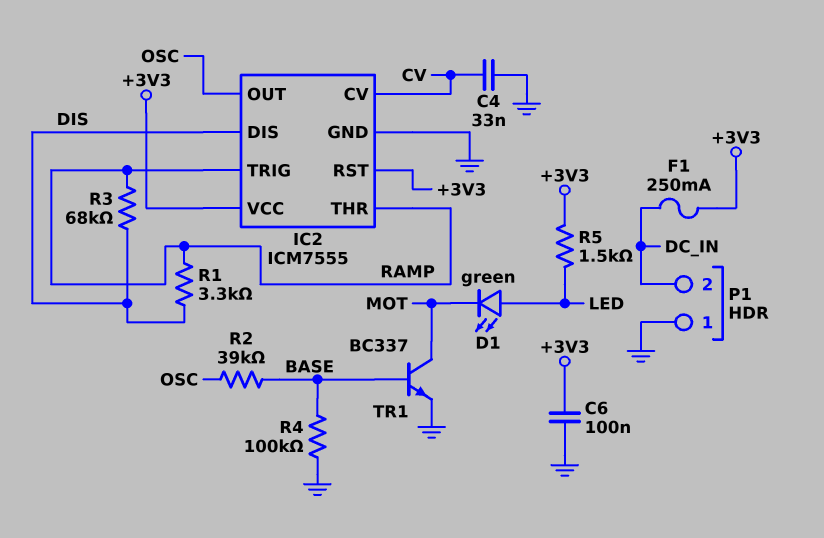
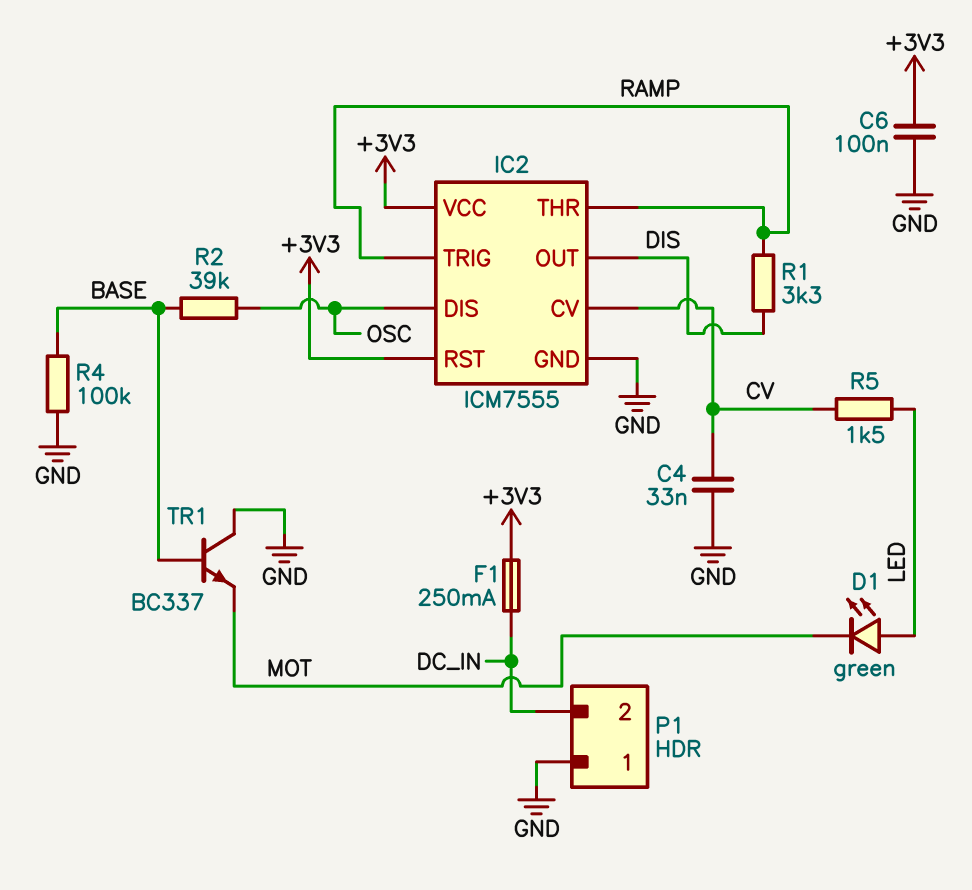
IC2 pin DIS: DIS -> OSC
IC2 pin OUT: OSC -> DIS
R3: 68k (DIS, RAMP) -> none
R5: 1.5k (+3V3, LED) -> 1.5k (CV, LED)
TR1: NPN BC337 (B BASE, C MOT, E GND) -> NPN BC337 (B BASE, C GND, E MOT)

